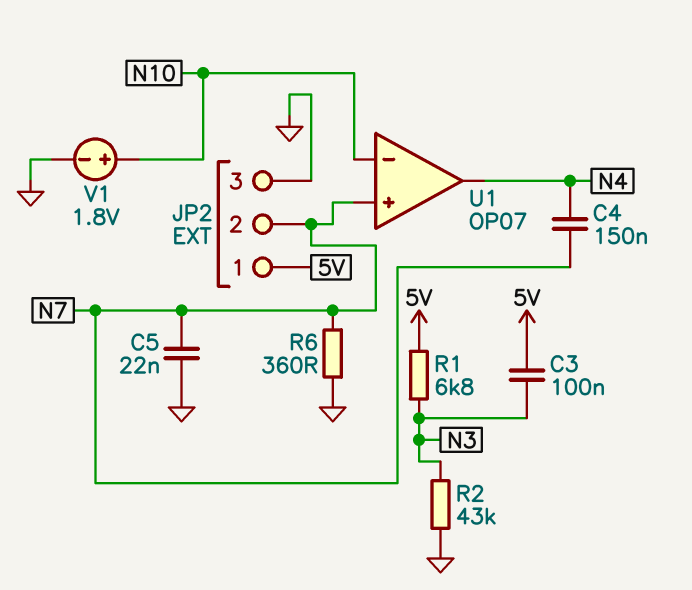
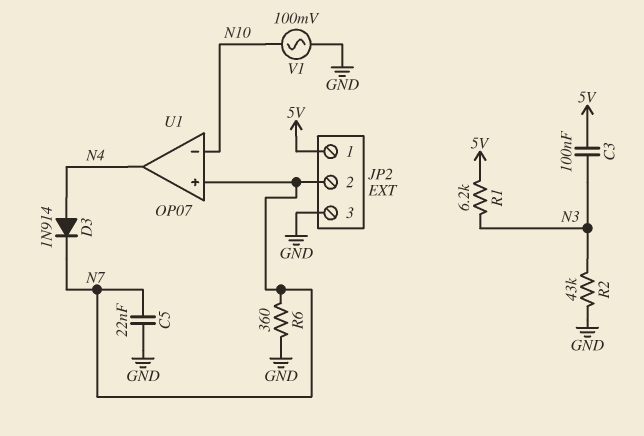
C4: 150nF (N4, N7) -> none
D3: none -> diode 1N914 (A N4, K N7)
R1: 6.8k (5V, N3) -> 6.2k (5V, N3)
V1: 1.8V (plus N10, minus GND) -> AC 100mV (GND, N10)

